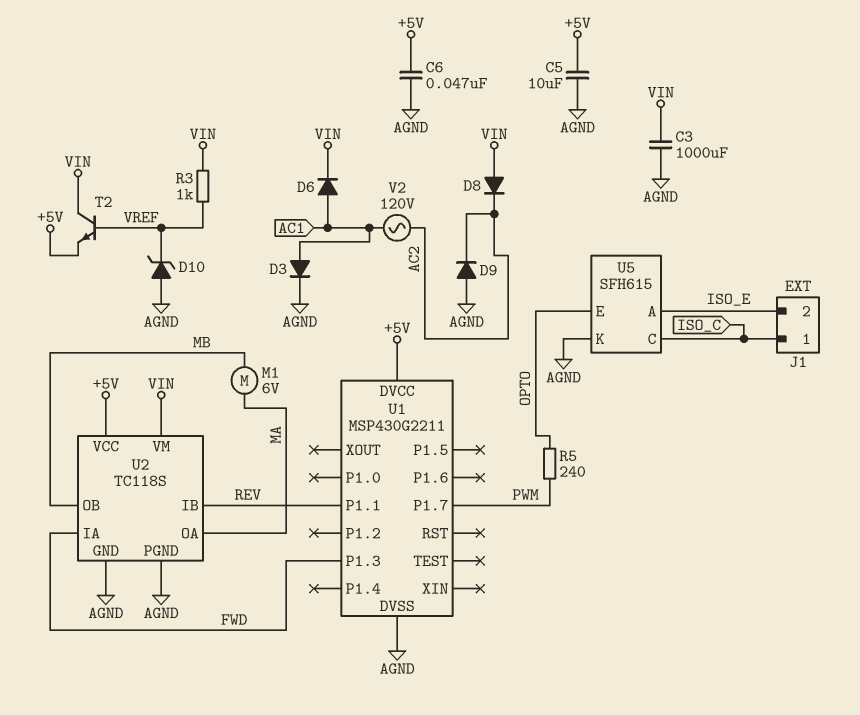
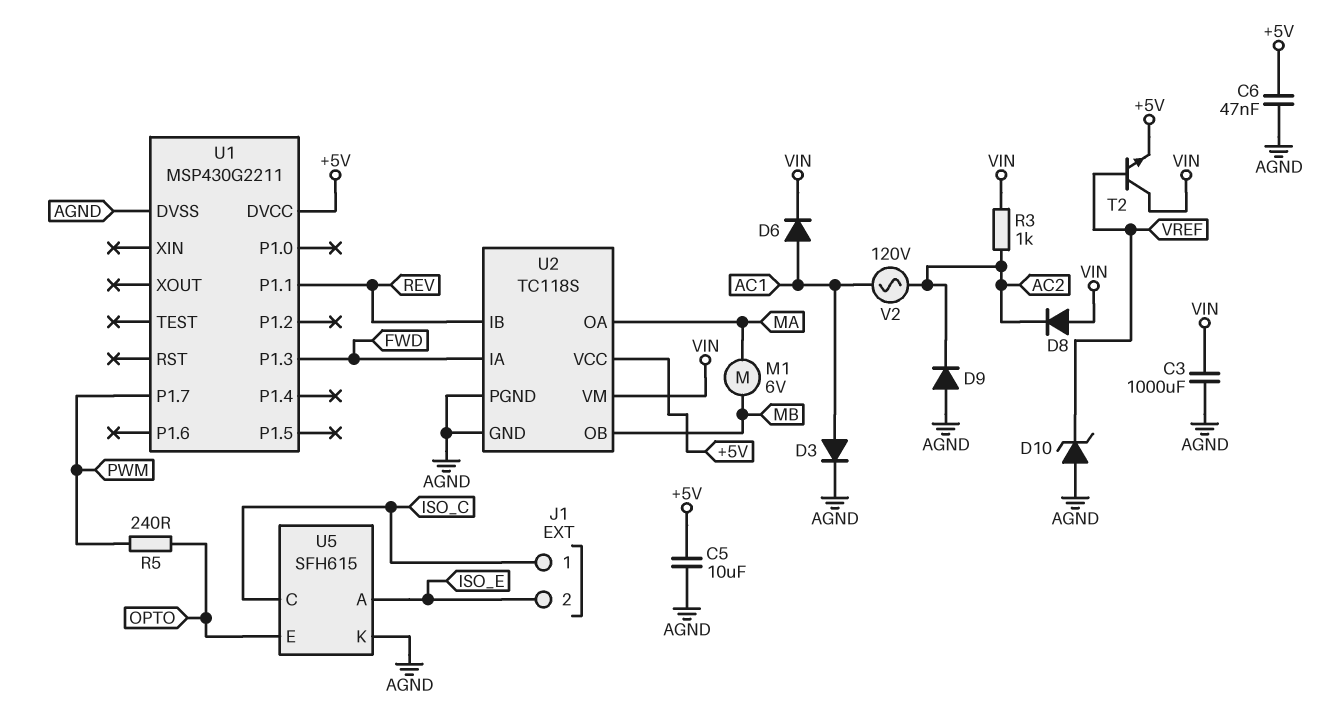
R3: 1k (VIN, VREF) -> 1k (AC2, VIN)

